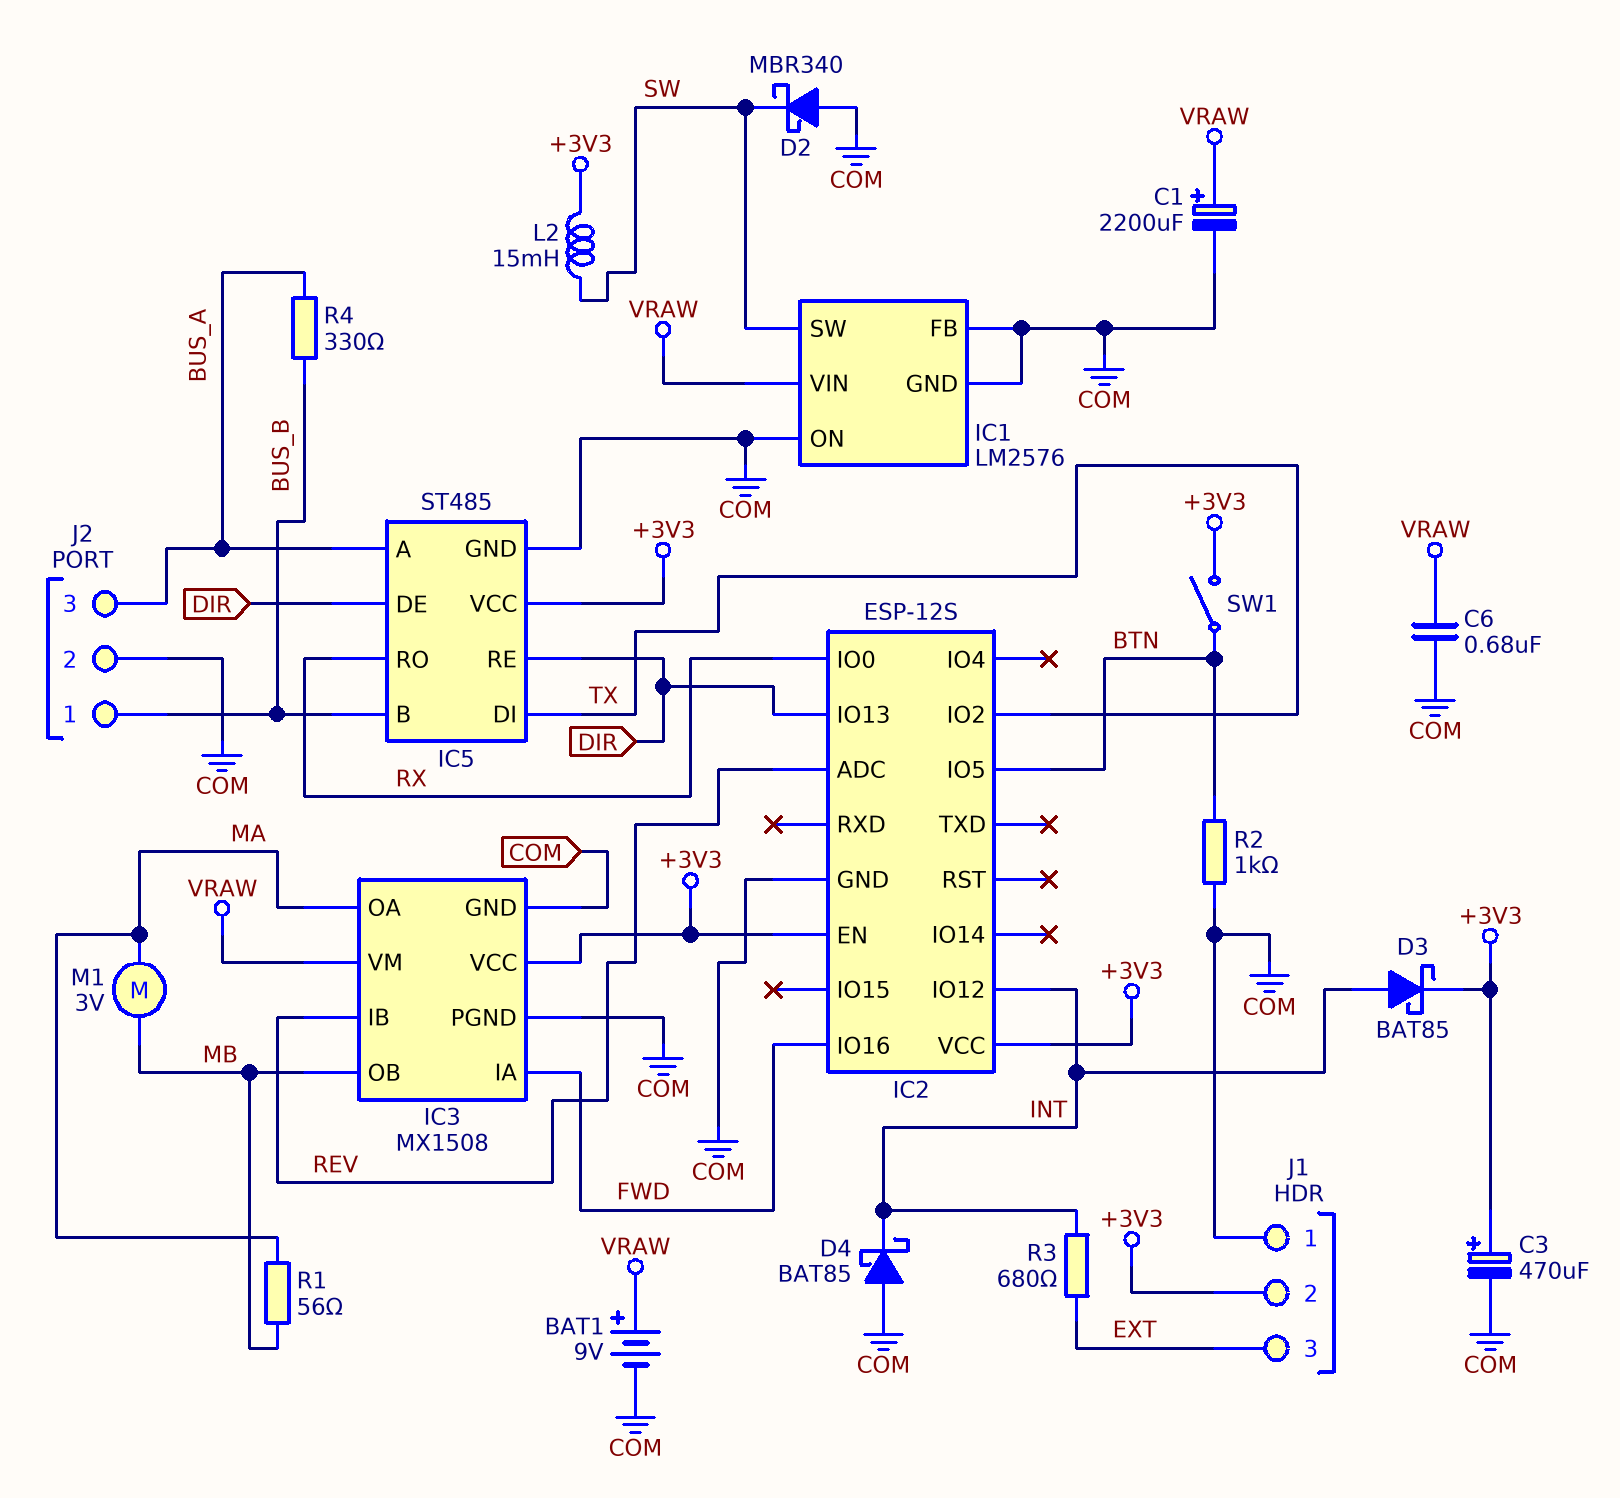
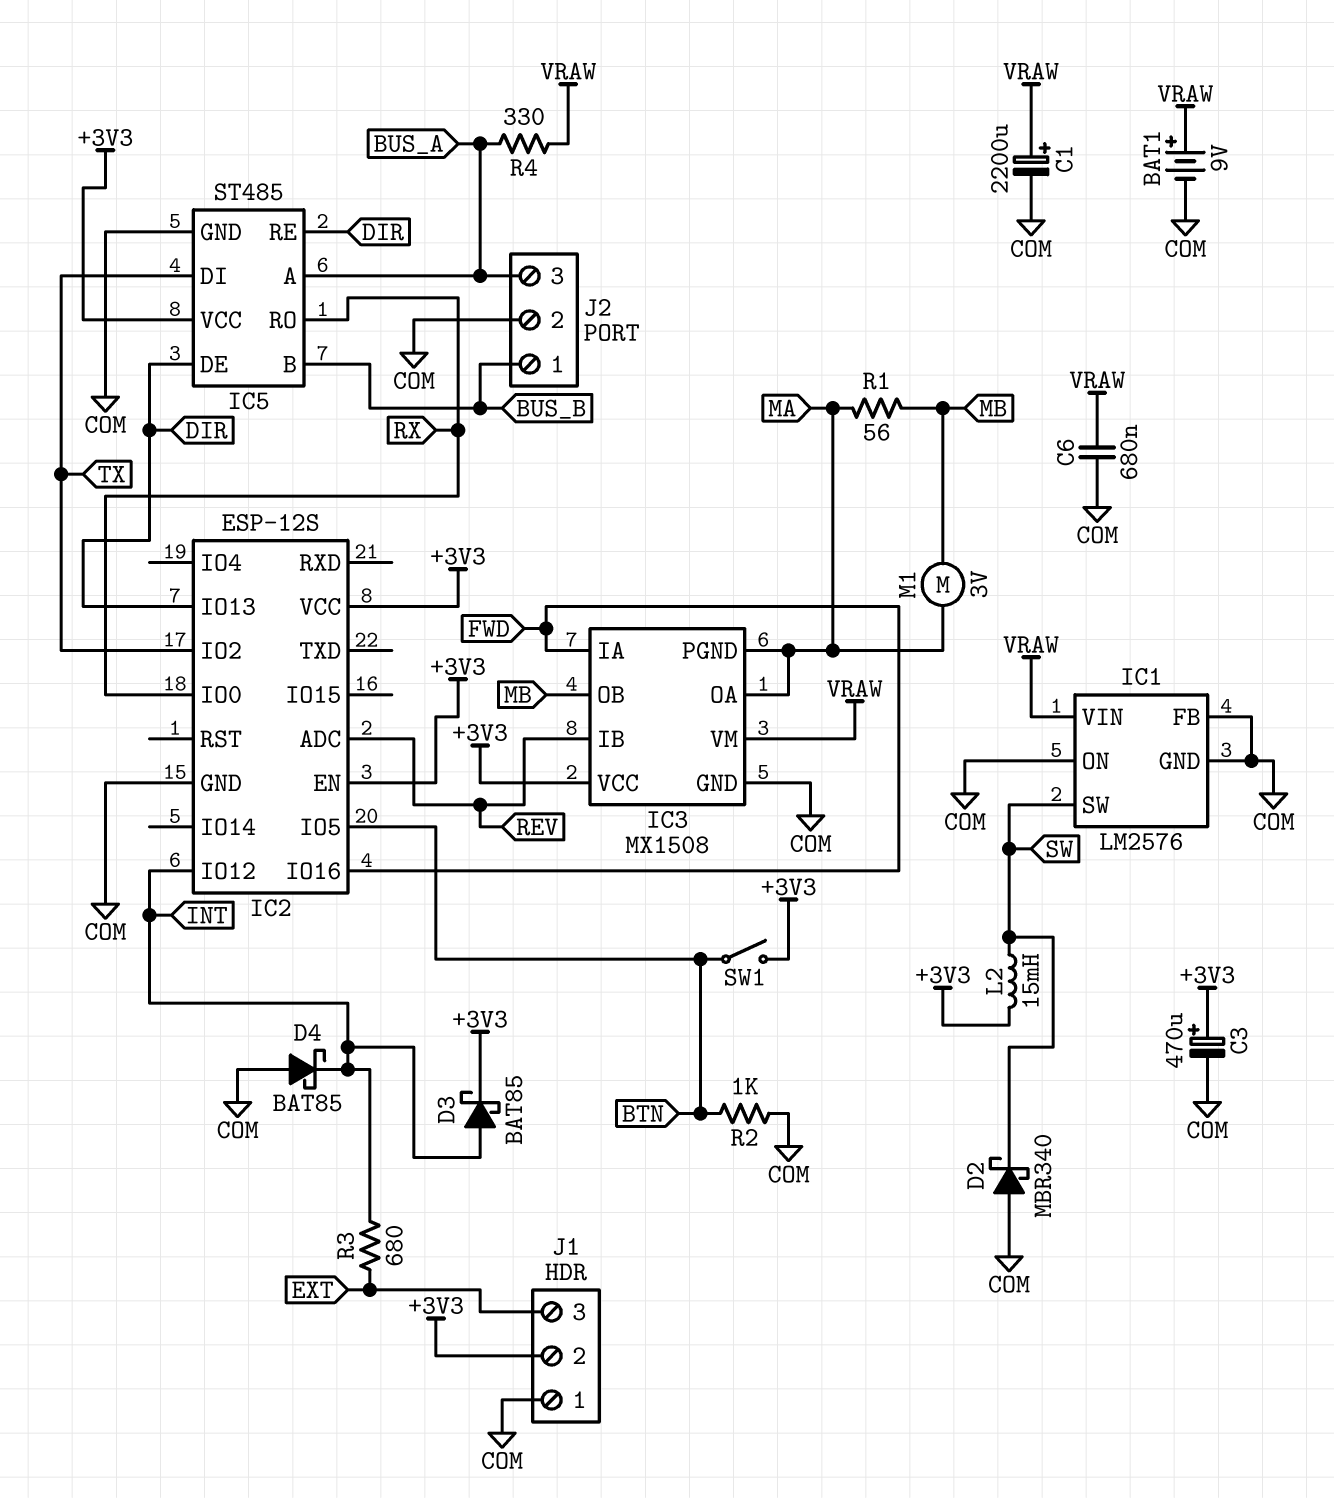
IC3 pin PGND: COM -> MA
R4: 330 (BUS_A, BUS_B) -> 330 (BUS_A, VRAW)

